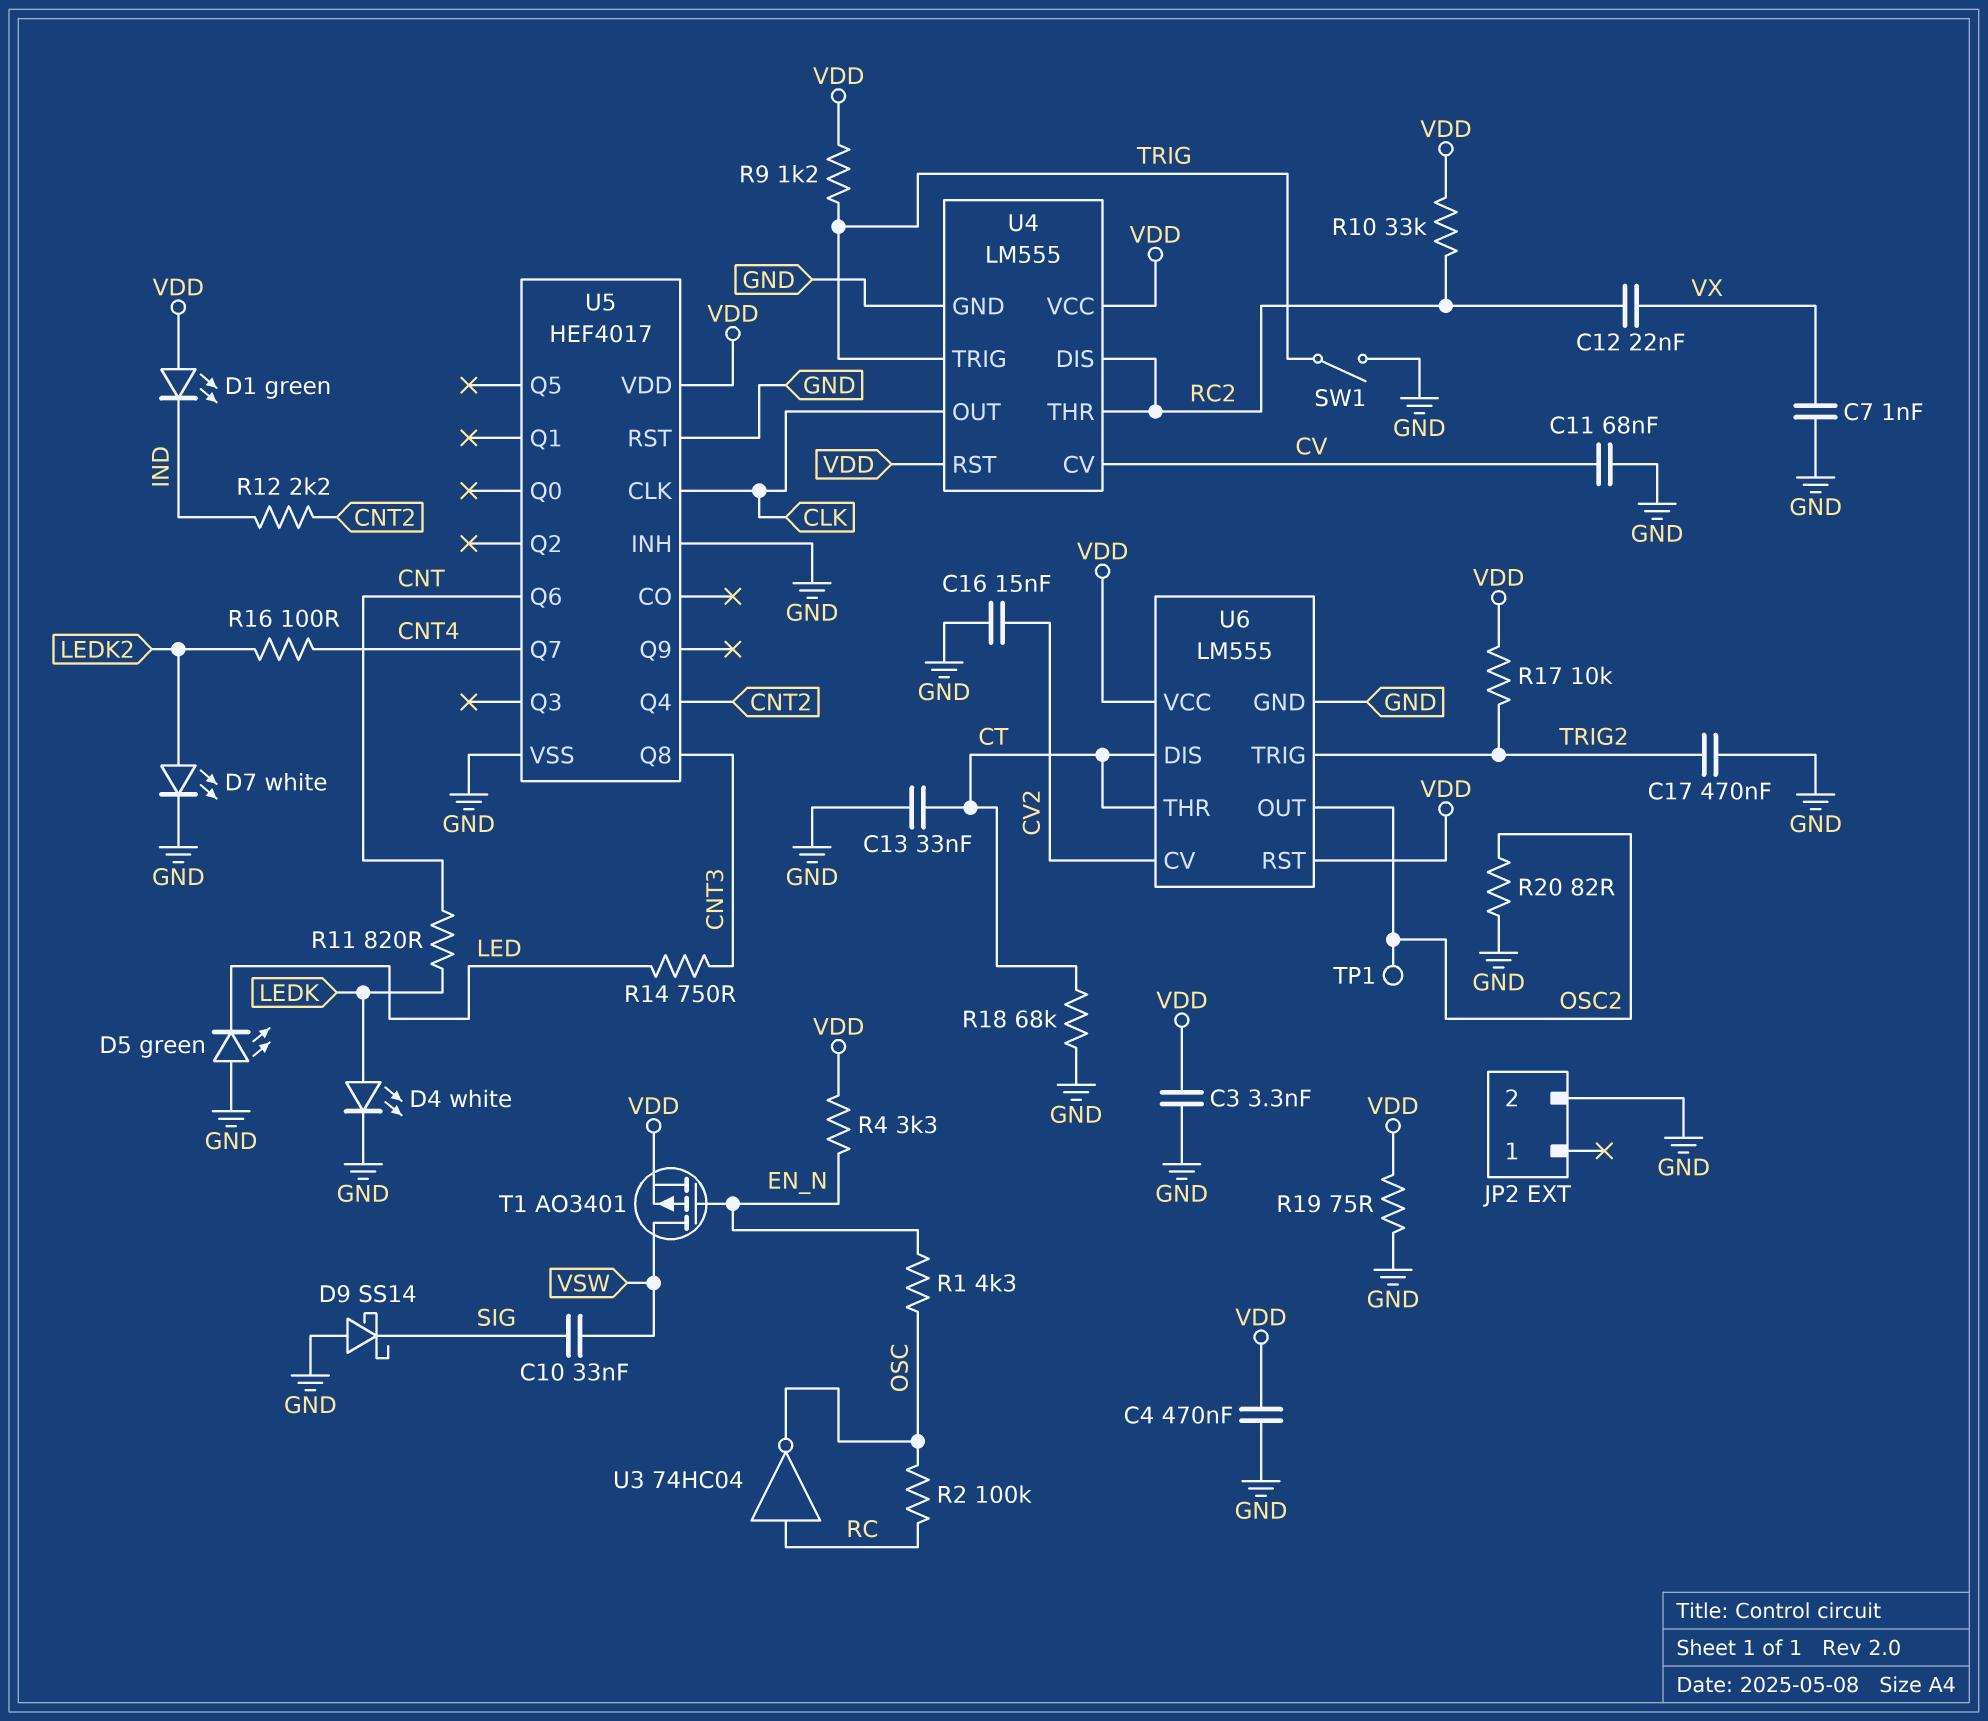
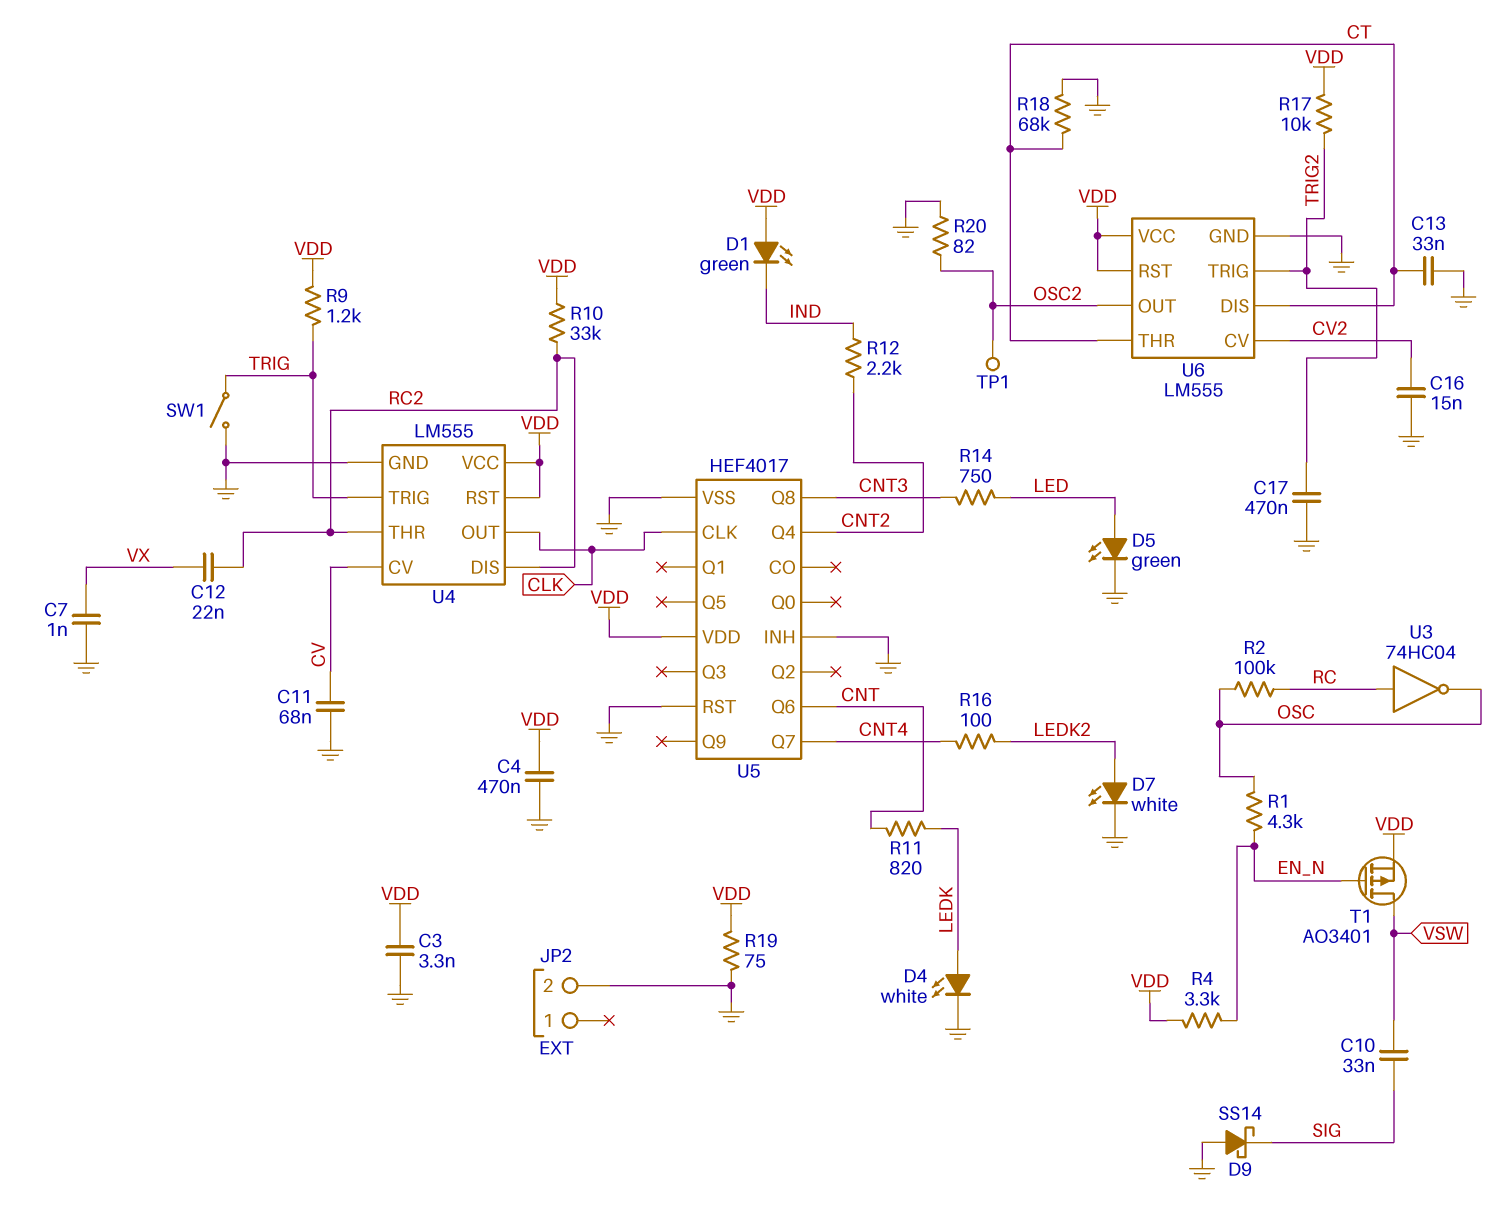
D5: LED green (A GND, K LED) -> LED green (A LED, K GND)

